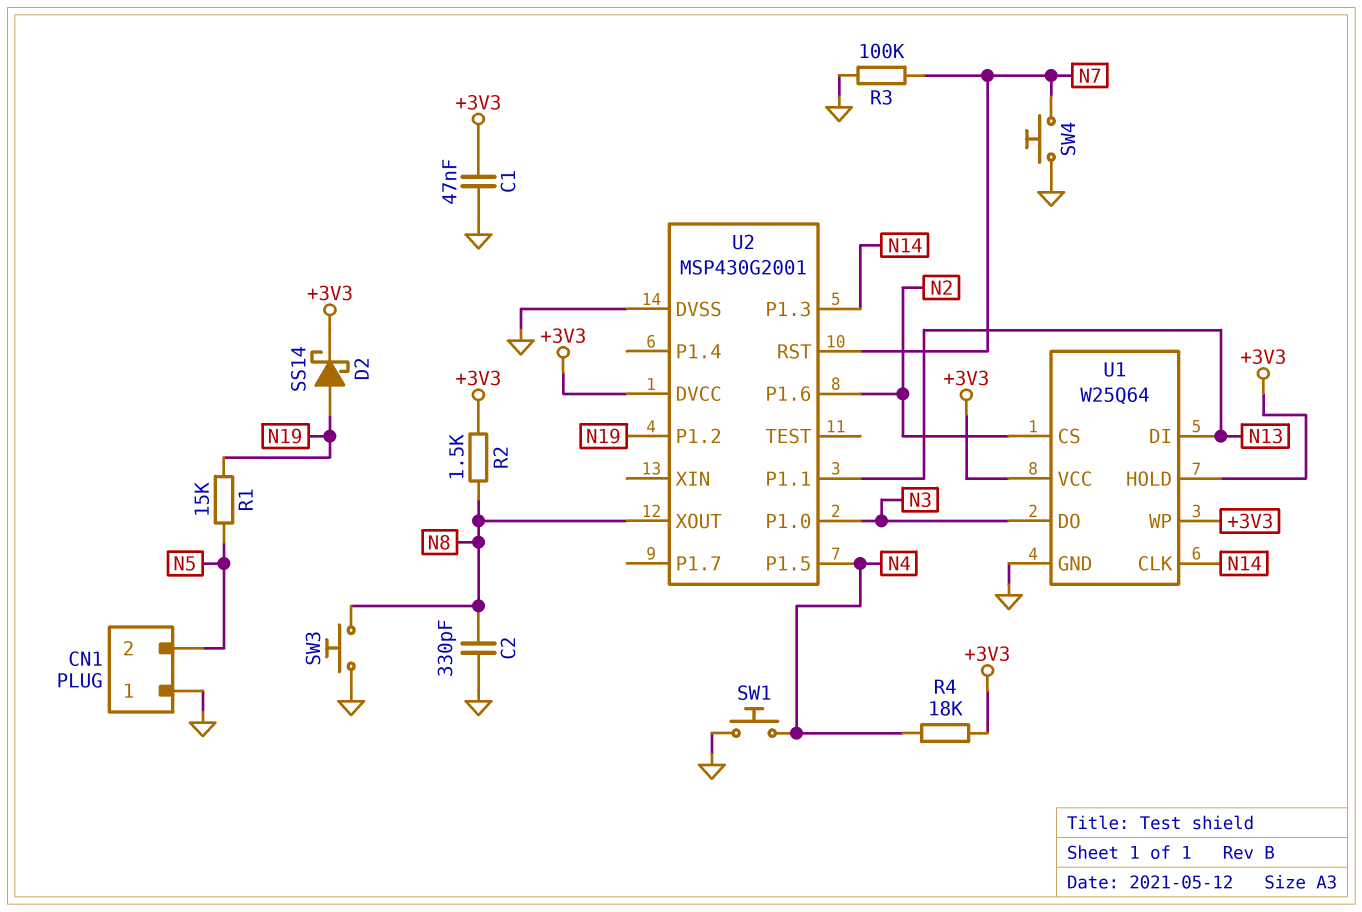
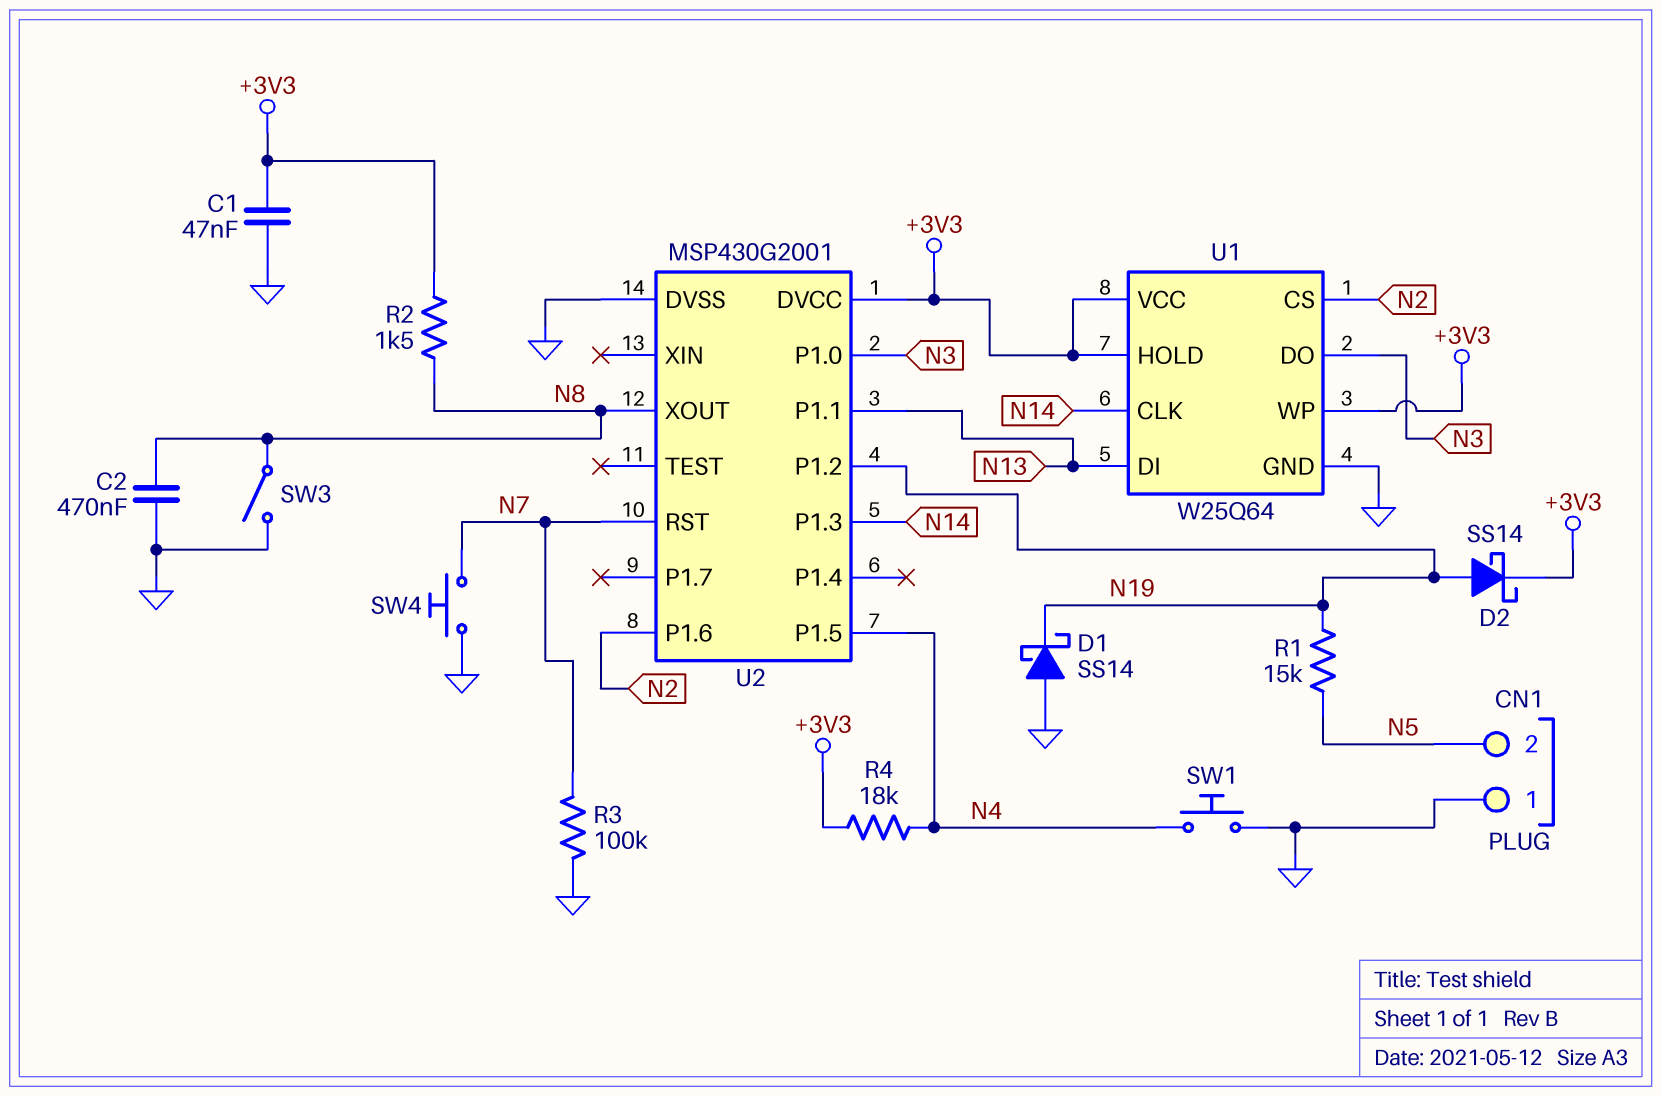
C2: 330pF (GND, N8) -> 470nF (GND, N8)
D1: none -> schottky SS14 (A GND, K N19)
SW3: button (GND, N8) -> switch (GND, N8)

